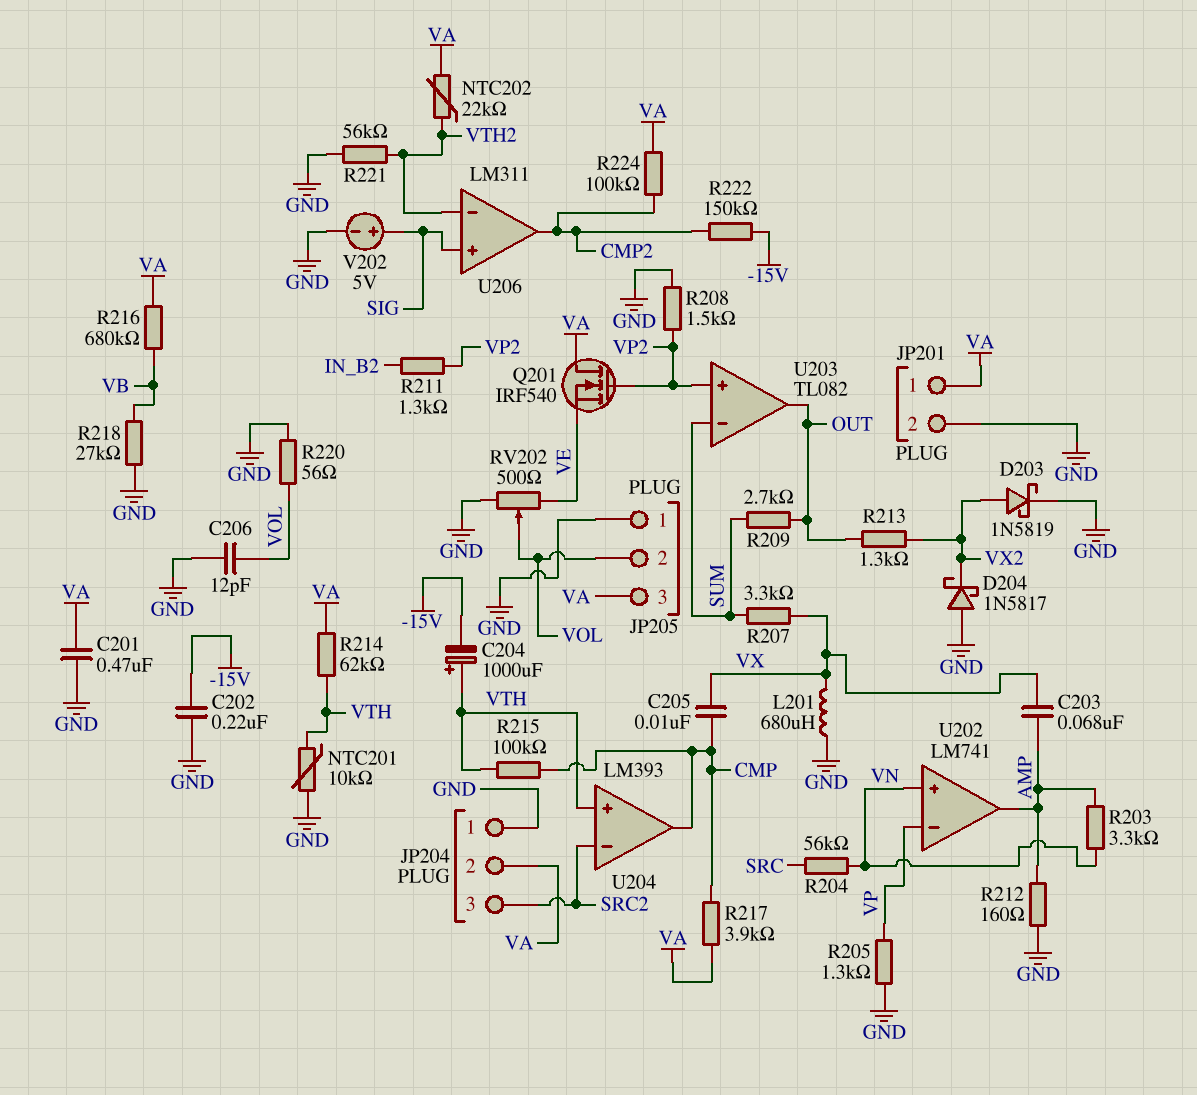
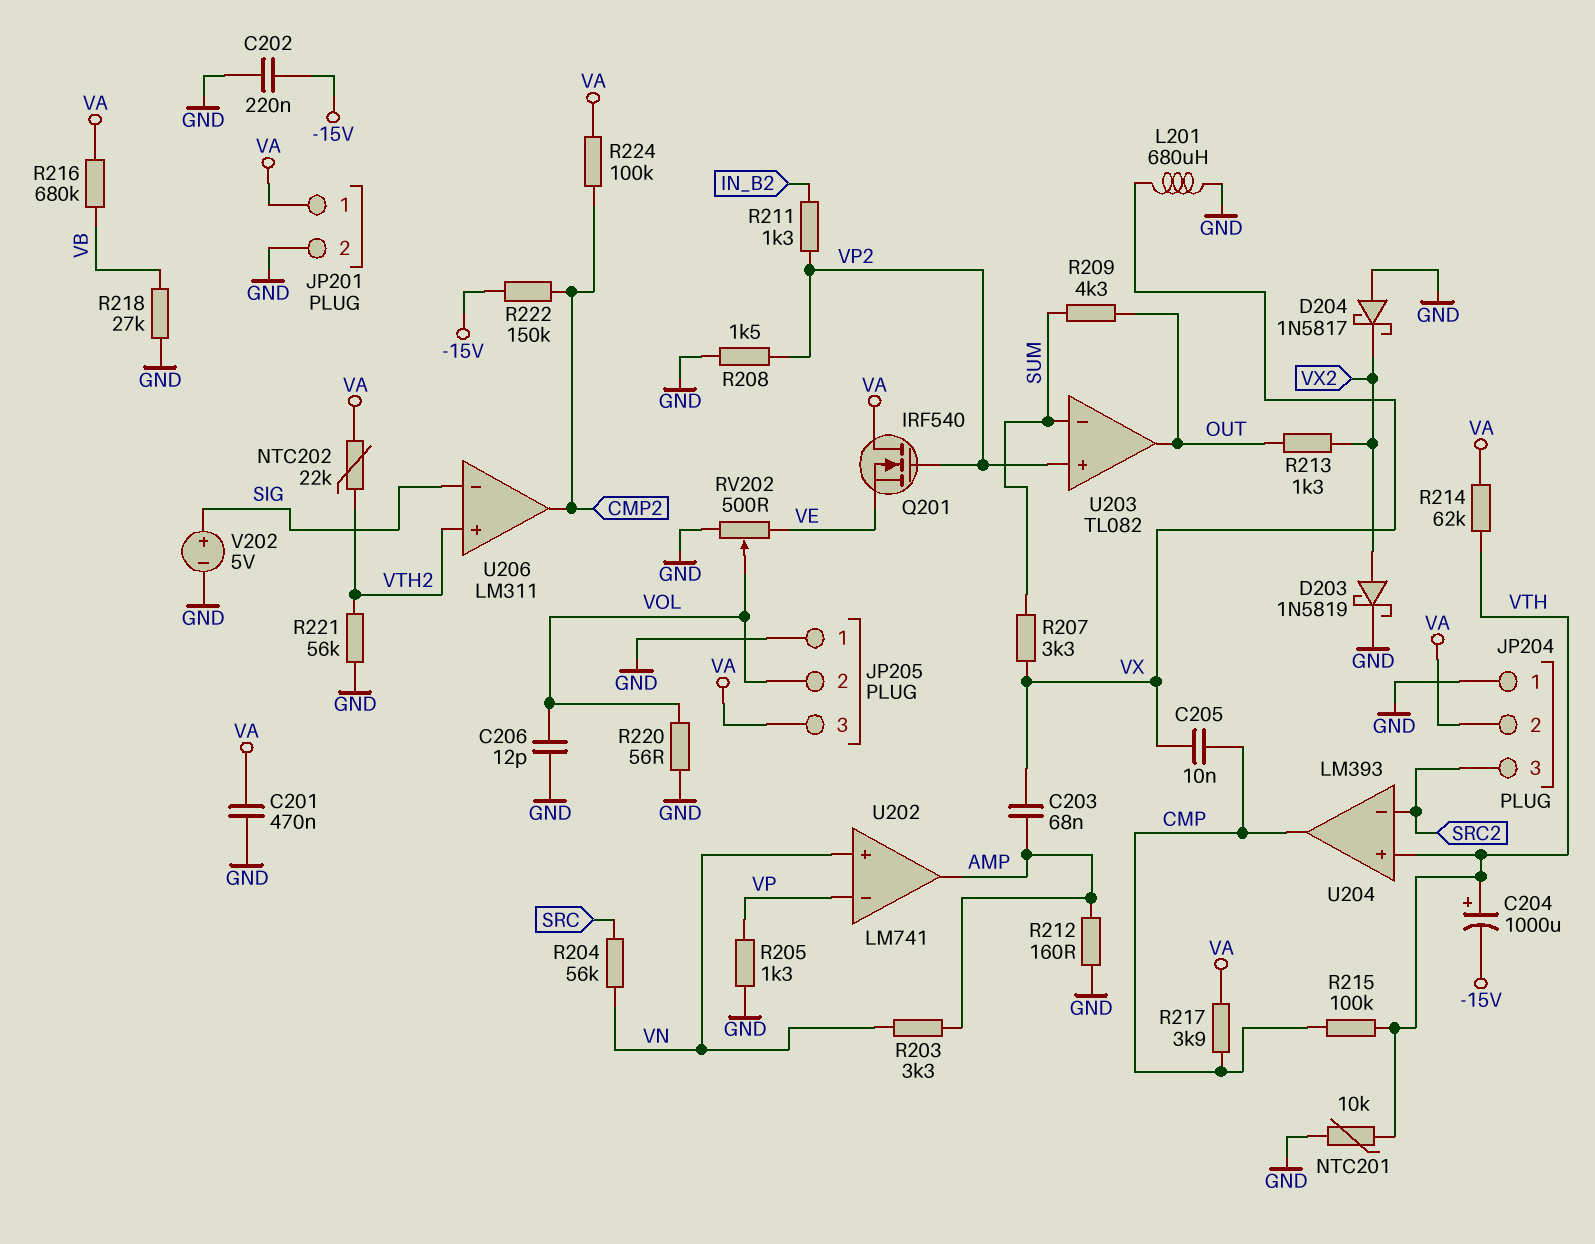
R209: 2.7k (OUT, SUM) -> 4.3k (OUT, SUM)
U206 pin in+: SIG -> VTH2
U206 pin in-: VTH2 -> SIG

